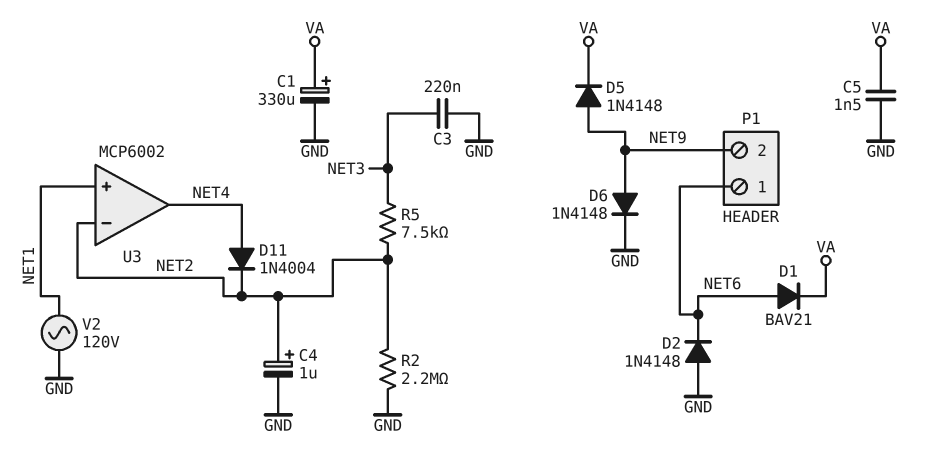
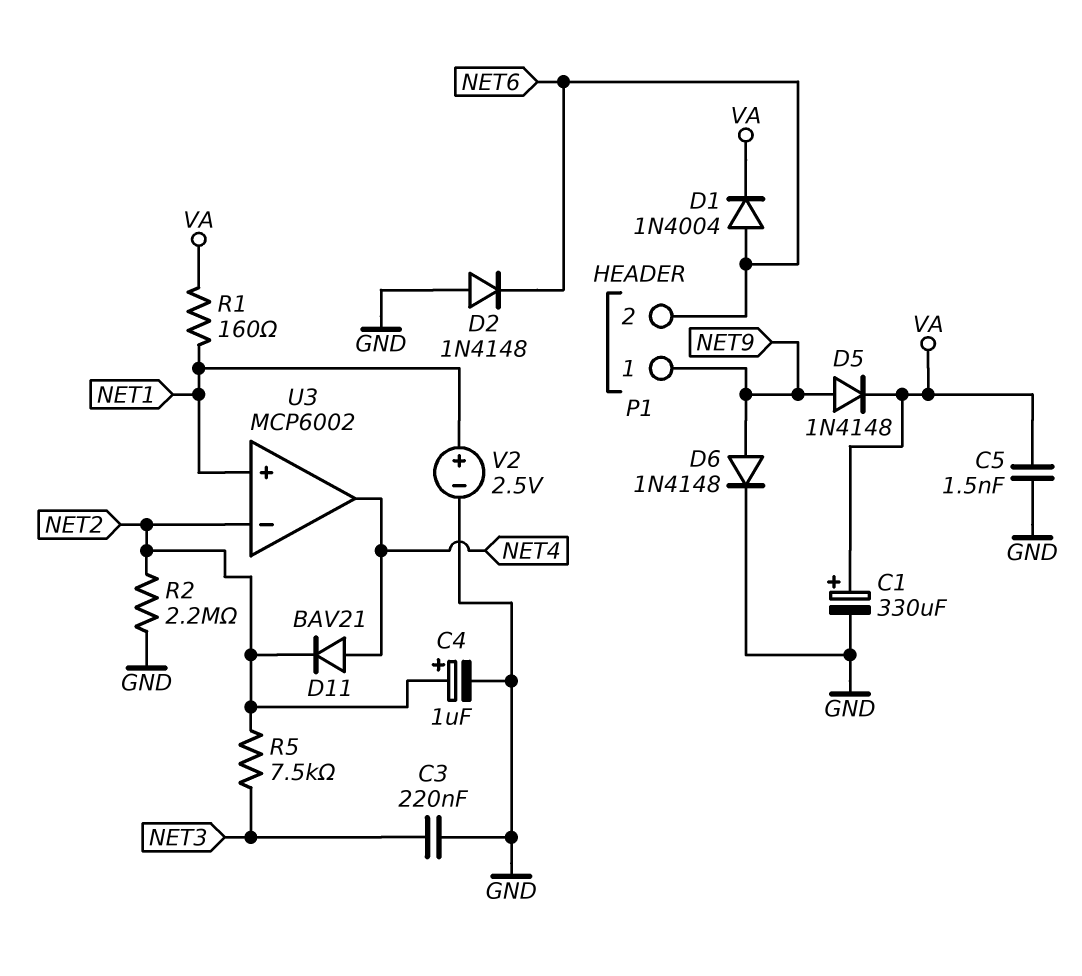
D1: diode BAV21 (A NET6, K VA) -> diode 1N4004 (A NET6, K VA)
D11: diode 1N4004 (A NET4, K NET2) -> diode BAV21 (A NET4, K NET2)
P1 pin 1: NET6 -> NET9
P1 pin 2: NET9 -> NET6
R1: none -> 160 (NET1, VA)
V2: AC 120V (GND, NET1) -> 2.5V (plus NET1, minus GND)

